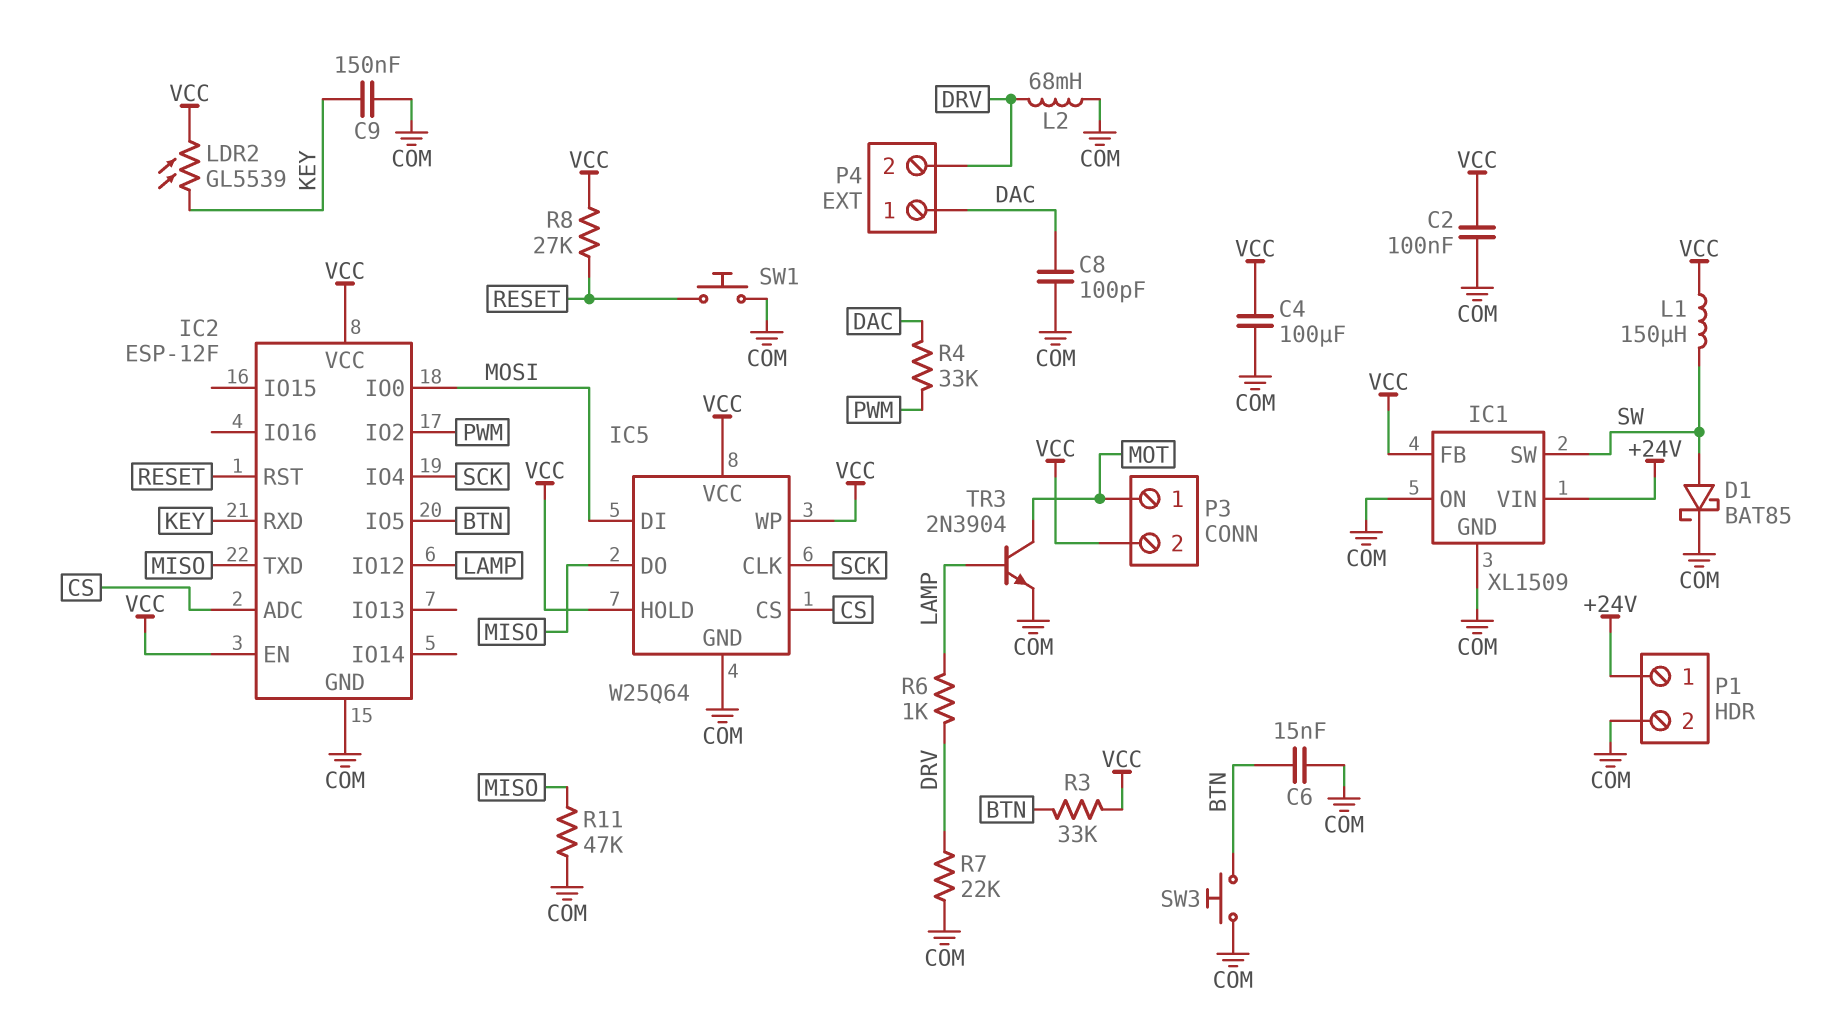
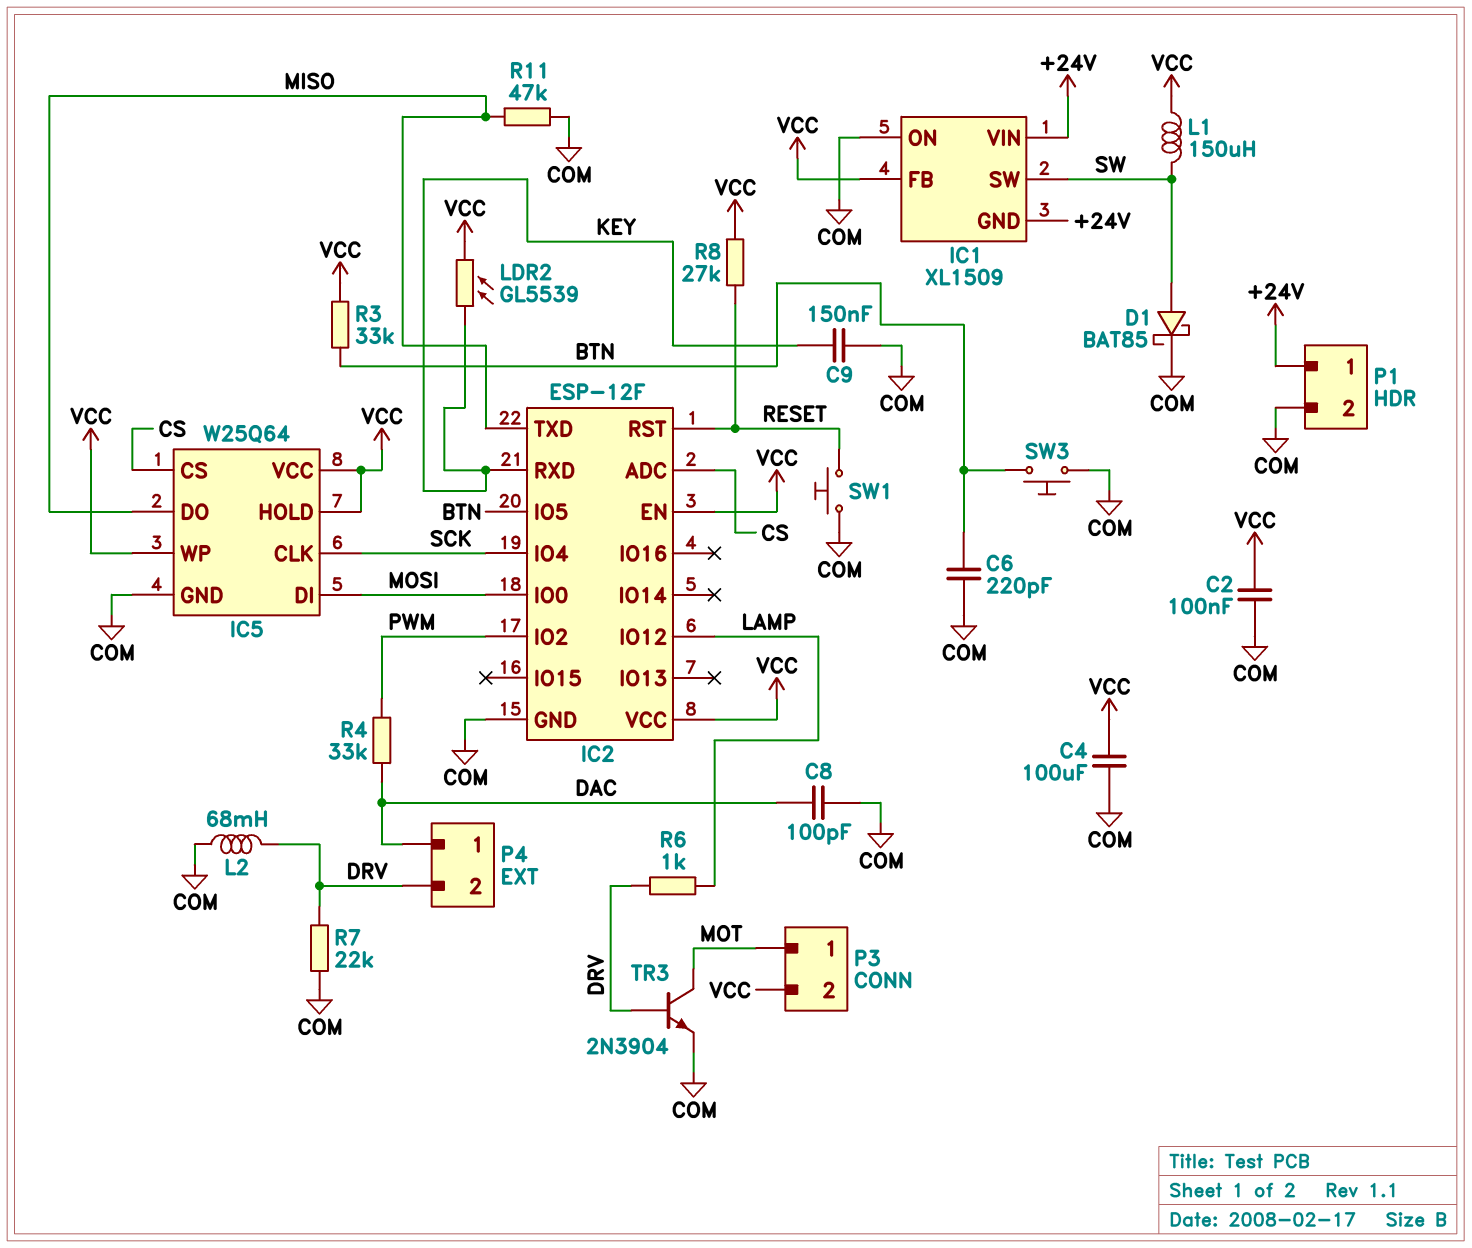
C6: 15nF (BTN, COM) -> 220pF (BTN, COM)
IC1 pin GND: COM -> +24V
TR3: NPN 2N3904 (B LAMP, C MOT, E COM) -> NPN 2N3904 (B DRV, C MOT, E COM)

